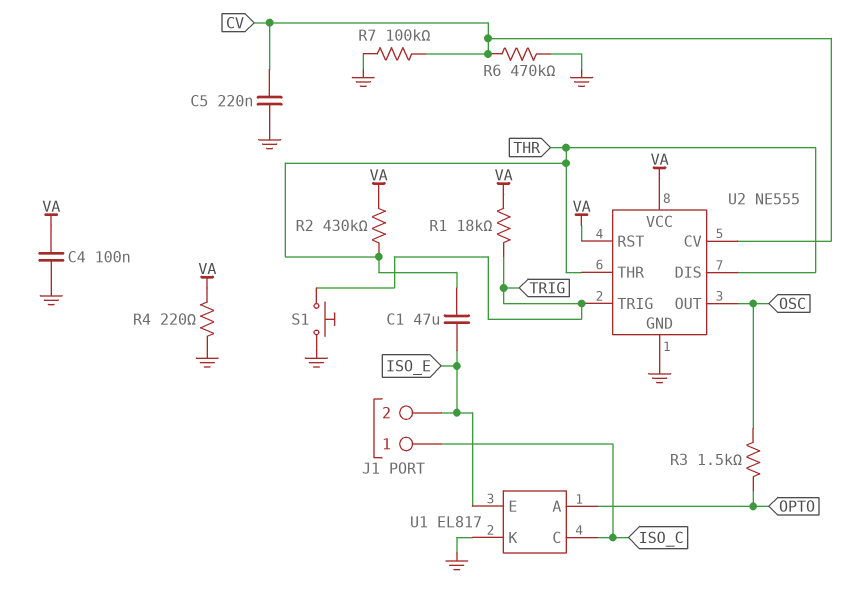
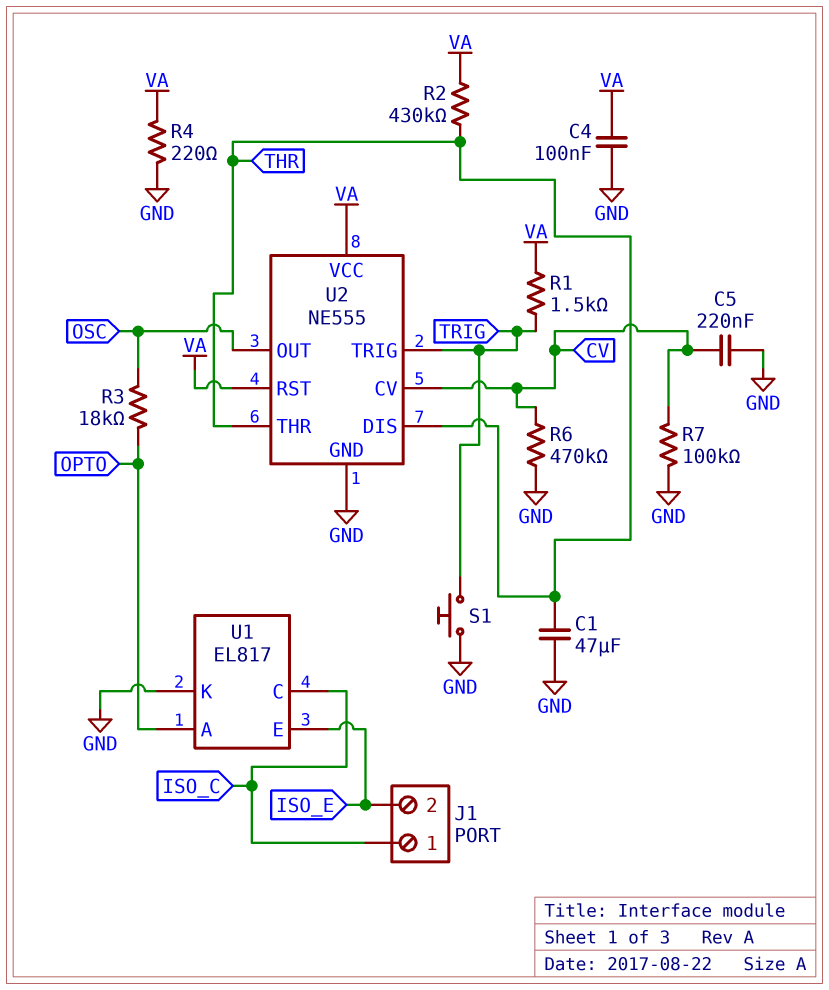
C1: 47uF (ISO_E, THR) -> 47uF (GND, THR)
R1: 18k (TRIG, VA) -> 1.5k (TRIG, VA)
R3: 1.5k (OPTO, OSC) -> 18k (OPTO, OSC)

